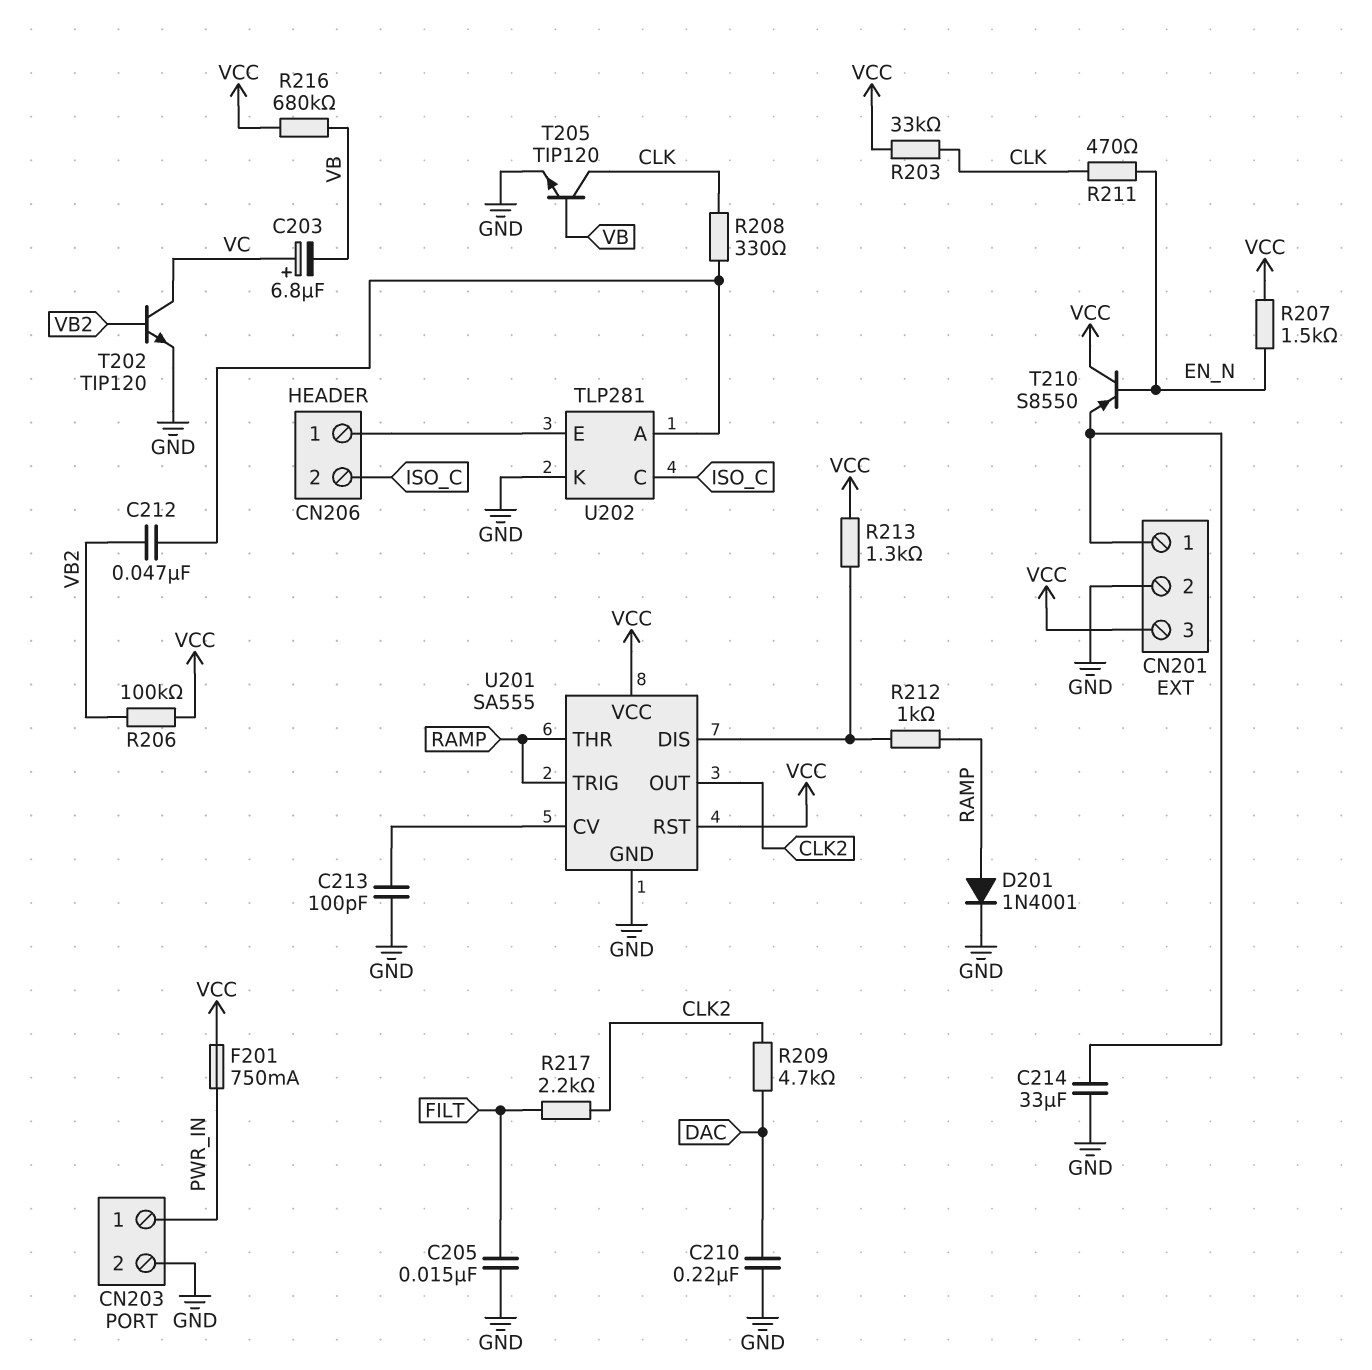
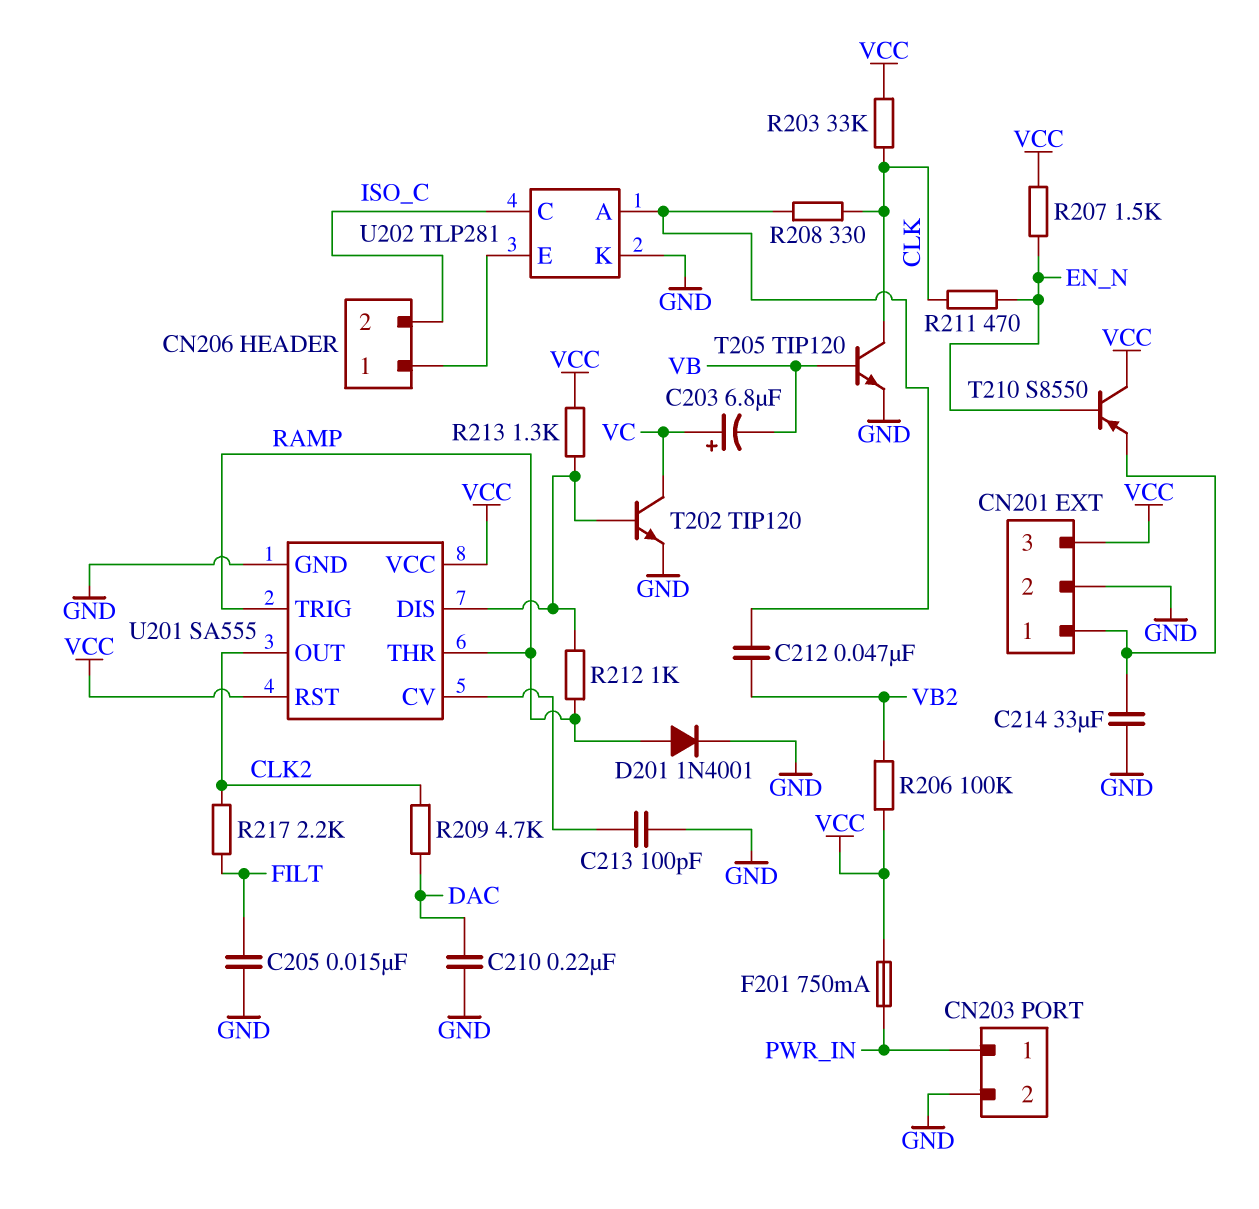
R216: 680k (VB, VCC) -> none
T202: NPN TIP120 (B VB2, C VC, E GND) -> NPN TIP120 (B U201/DIS, C VC, E GND)

